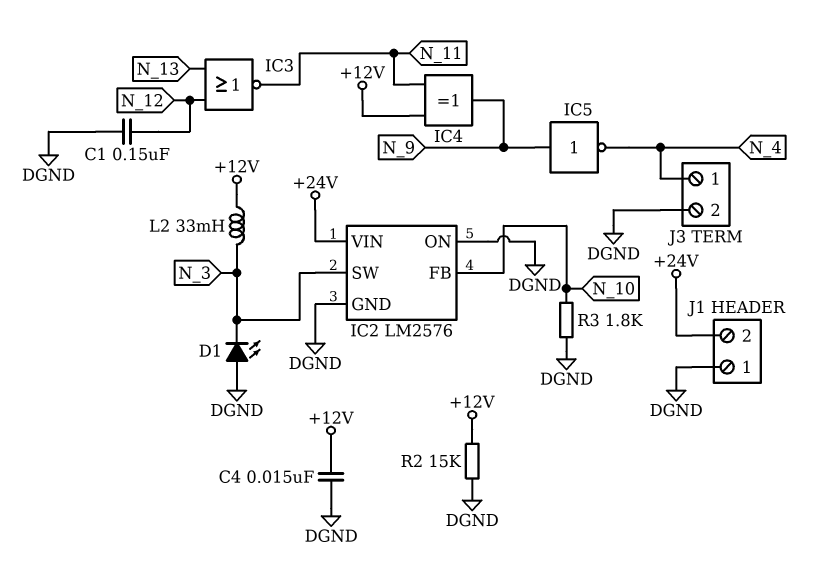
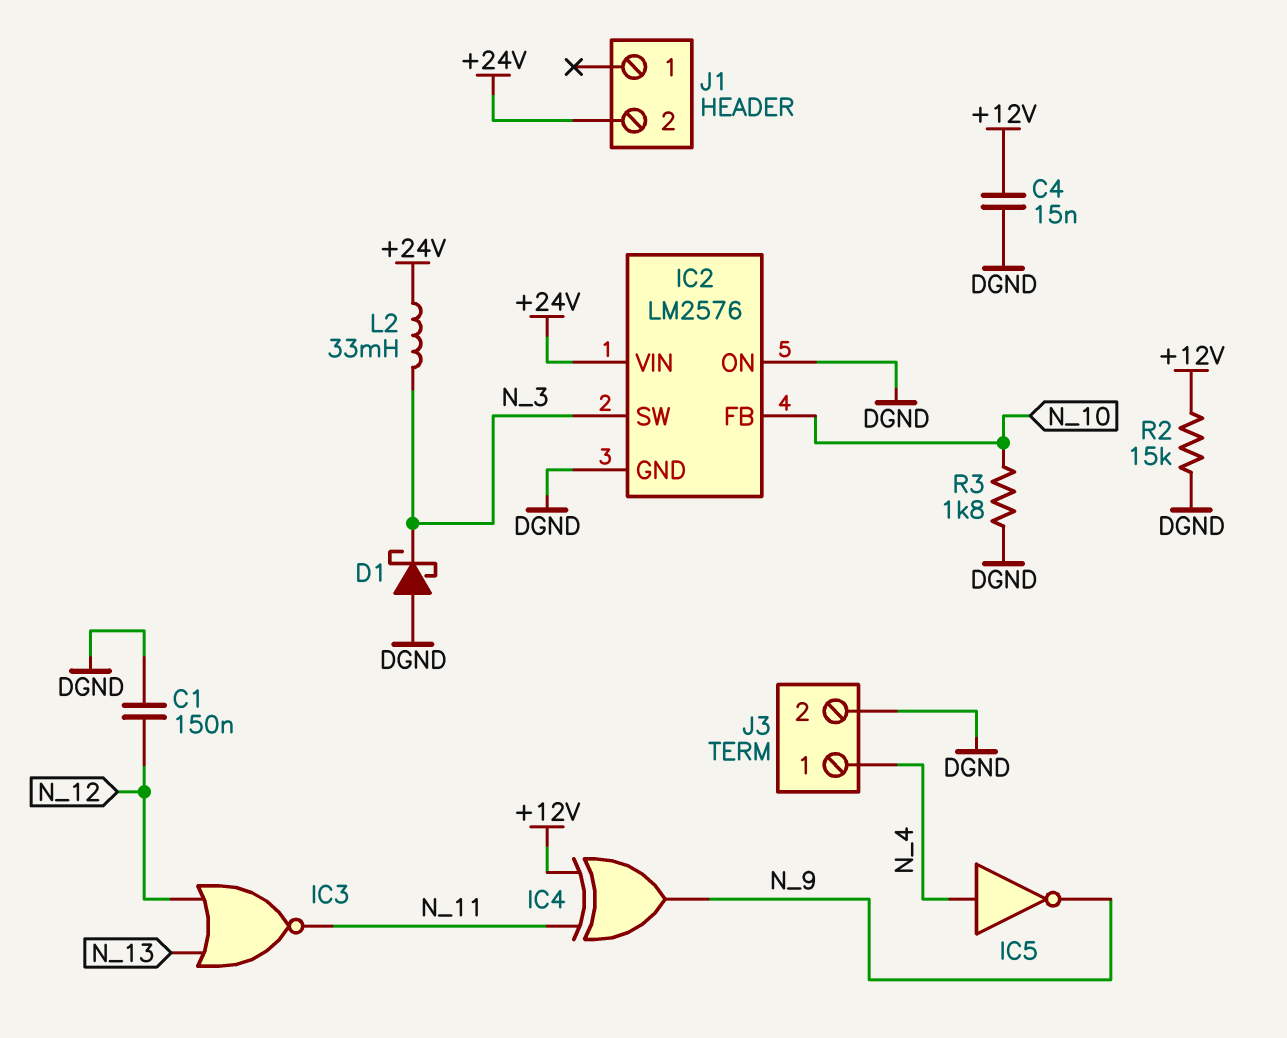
D1: LED (A DGND, K N_3) -> schottky (A DGND, K N_3)
IC5: NOT (in N_9, out N_4) -> NOT (in N_4, out N_9)
J1 pin 1: DGND -> none
L2: 33mH (+12V, N_3) -> 33mH (+24V, N_3)

